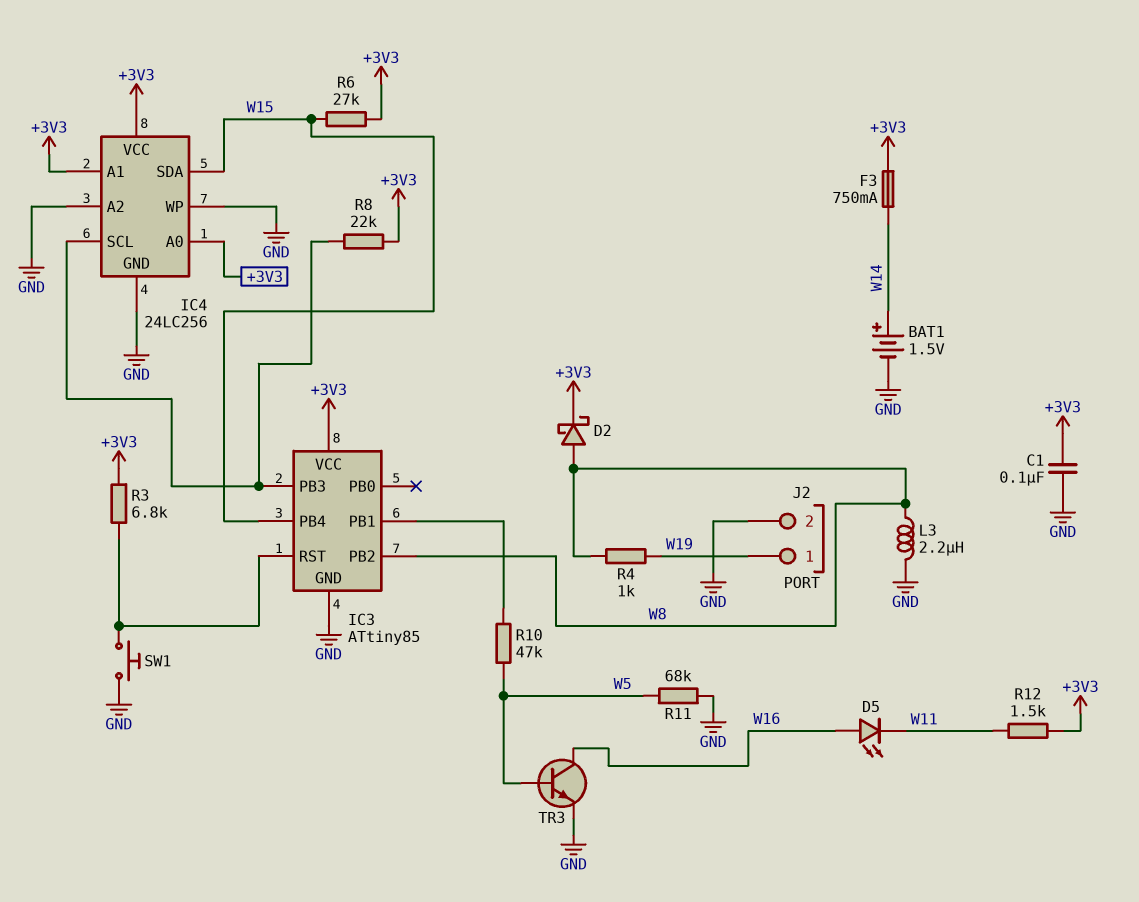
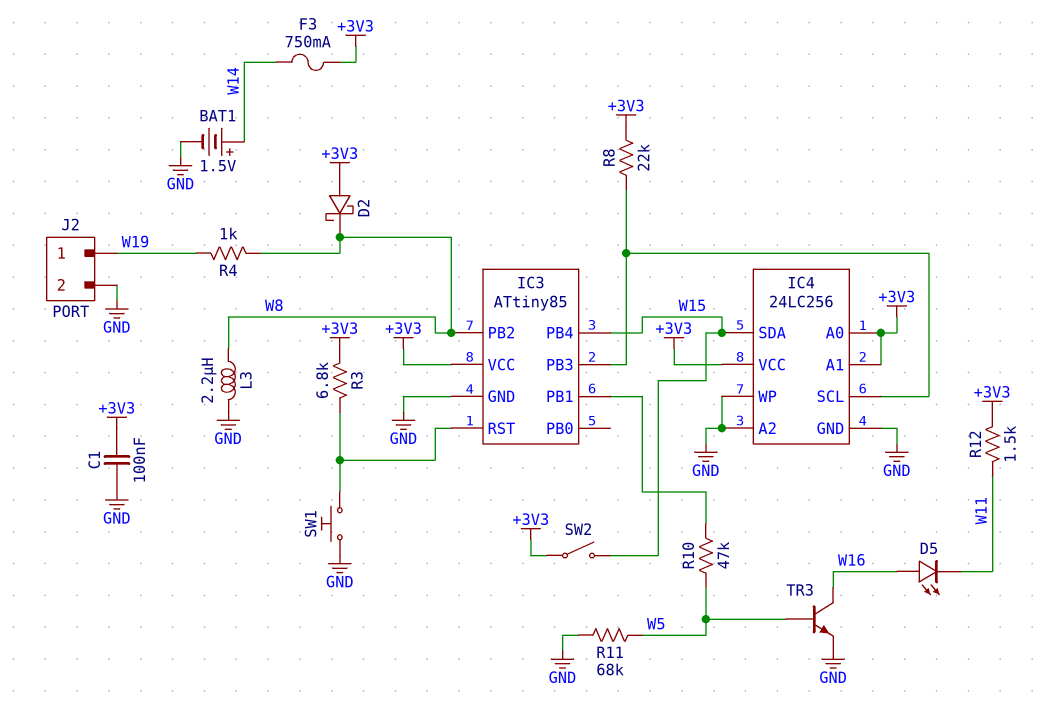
D2: schottky (A W8, K +3V3) -> schottky (A +3V3, K W8)
R6: 27k (+3V3, W15) -> none
SW2: none -> switch (+3V3, W15)

